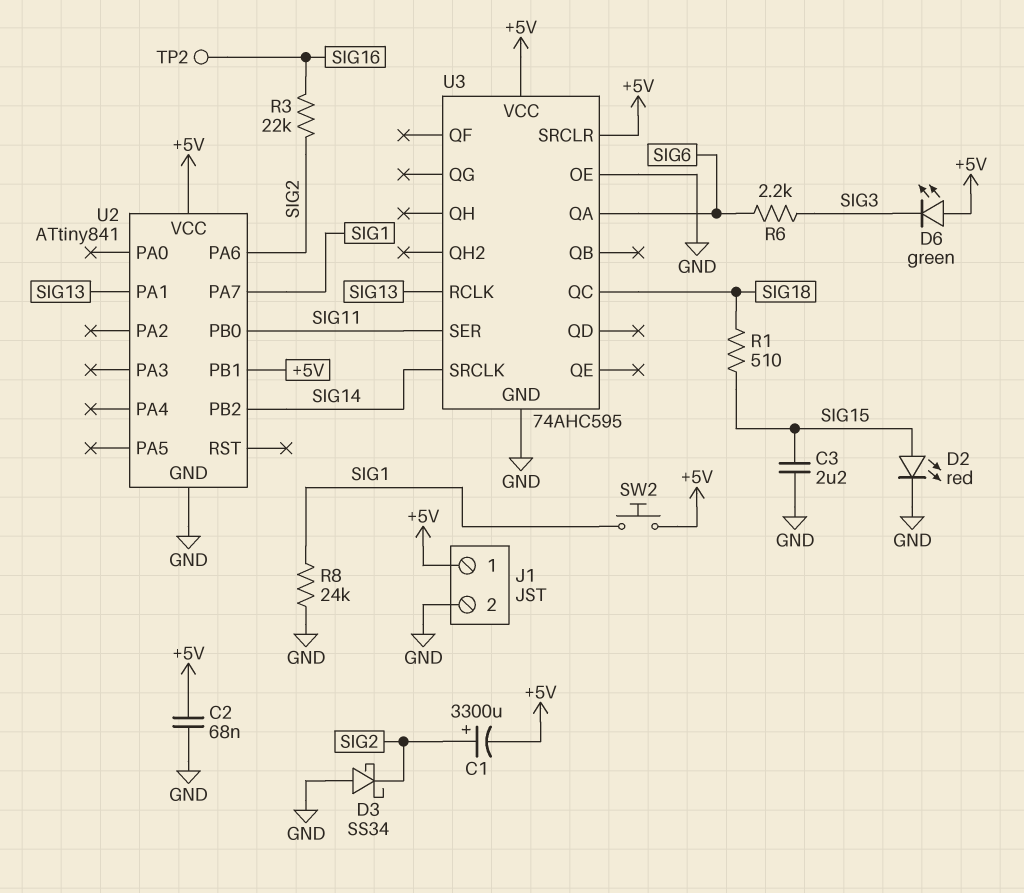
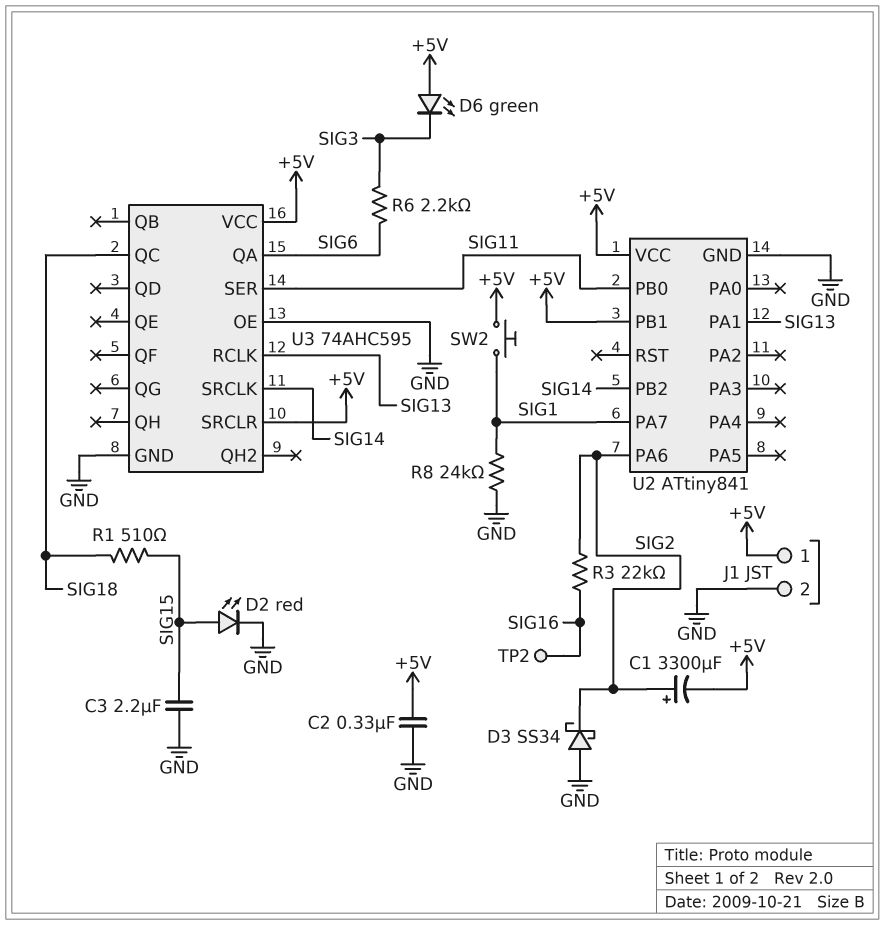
C2: 68nF (+5V, GND) -> 330nF (+5V, GND)

